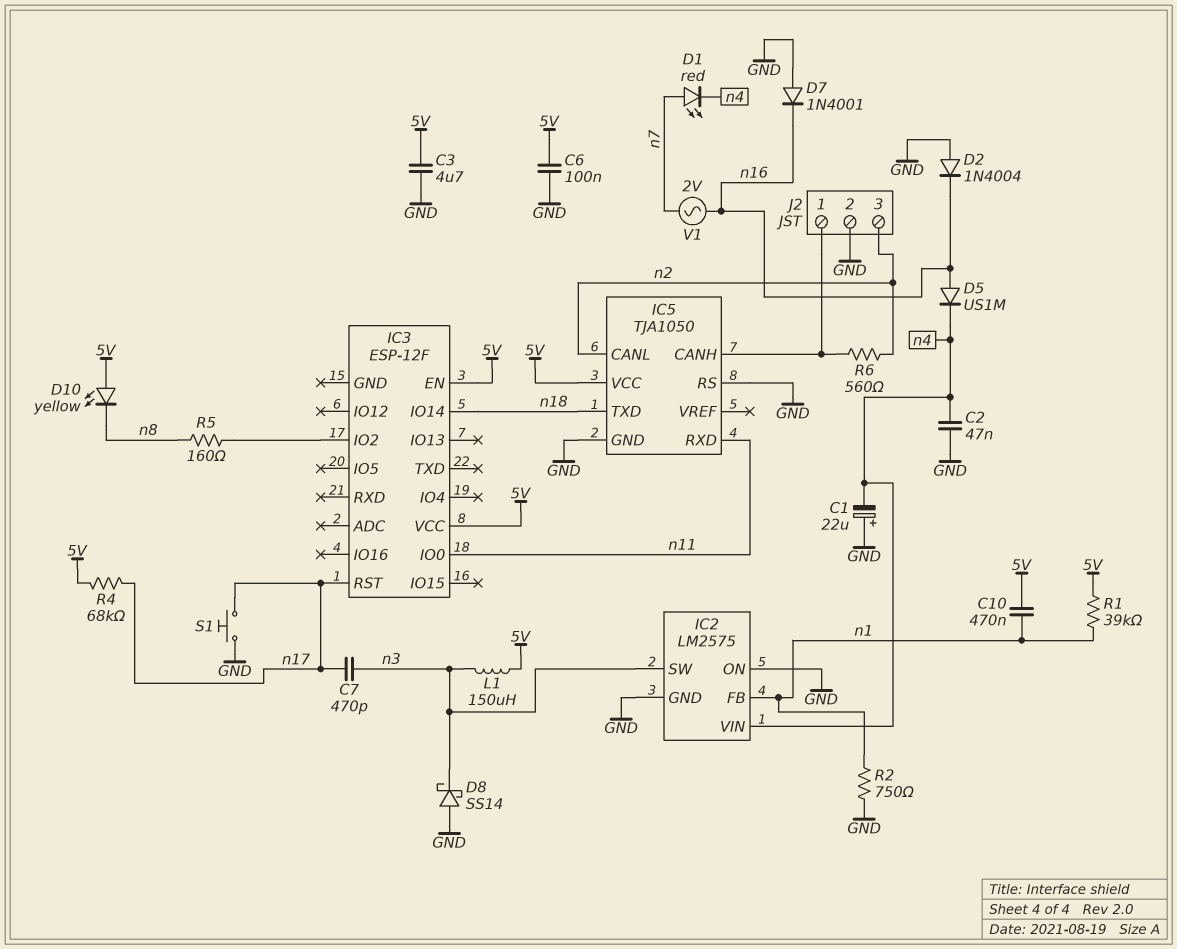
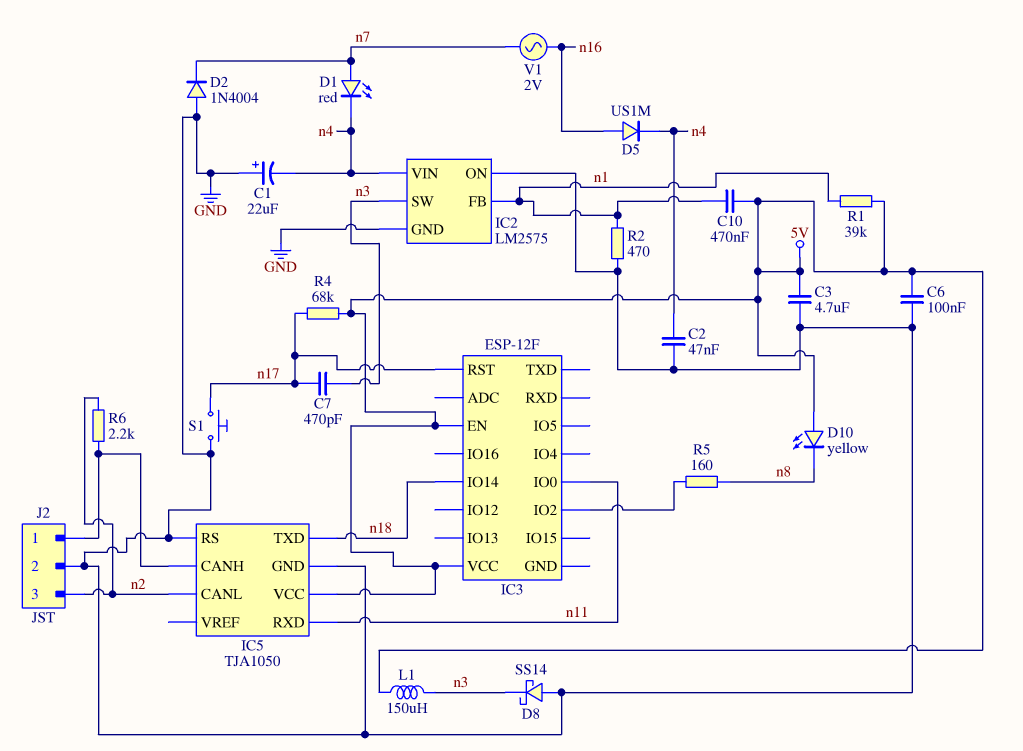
D2: diode 1N4004 (A GND, K n16) -> diode 1N4004 (A GND, K n7)
D7: diode 1N4001 (A GND, K n16) -> none
R2: 750 (GND, n1) -> 470 (GND, n1)
R6: 560 (IC5/CANH, n2) -> 2.2k (IC5/CANH, n2)

